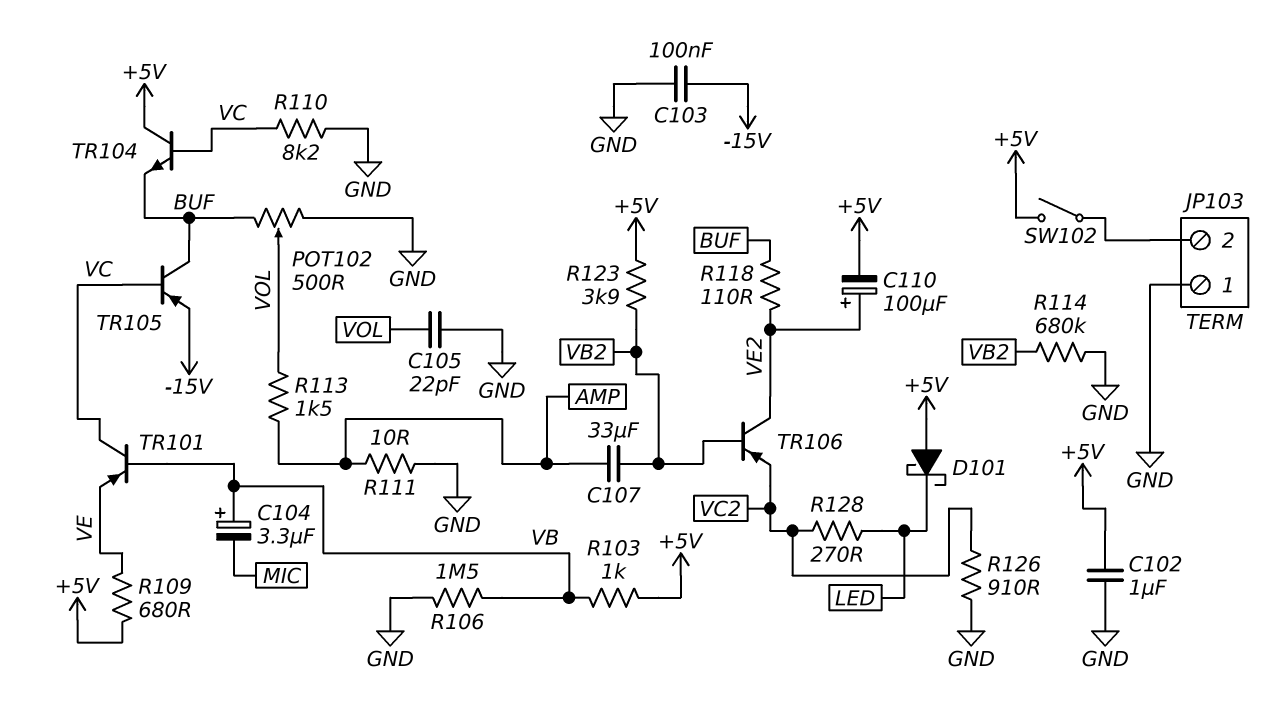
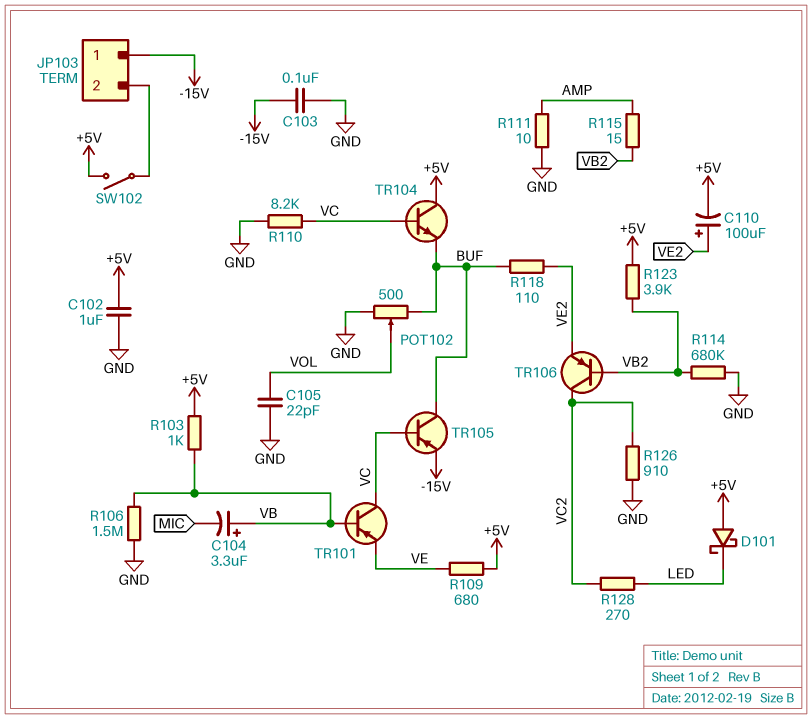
C107: 33uF (AMP, VB2) -> none
JP103 pin 1: GND -> -15V
R113: 1.5k (AMP, VOL) -> none
R115: none -> 15 (AMP, VB2)
TR106: PNP (B VB2, C VE2, E VC2) -> PNP (B VB2, C VC2, E VE2)

